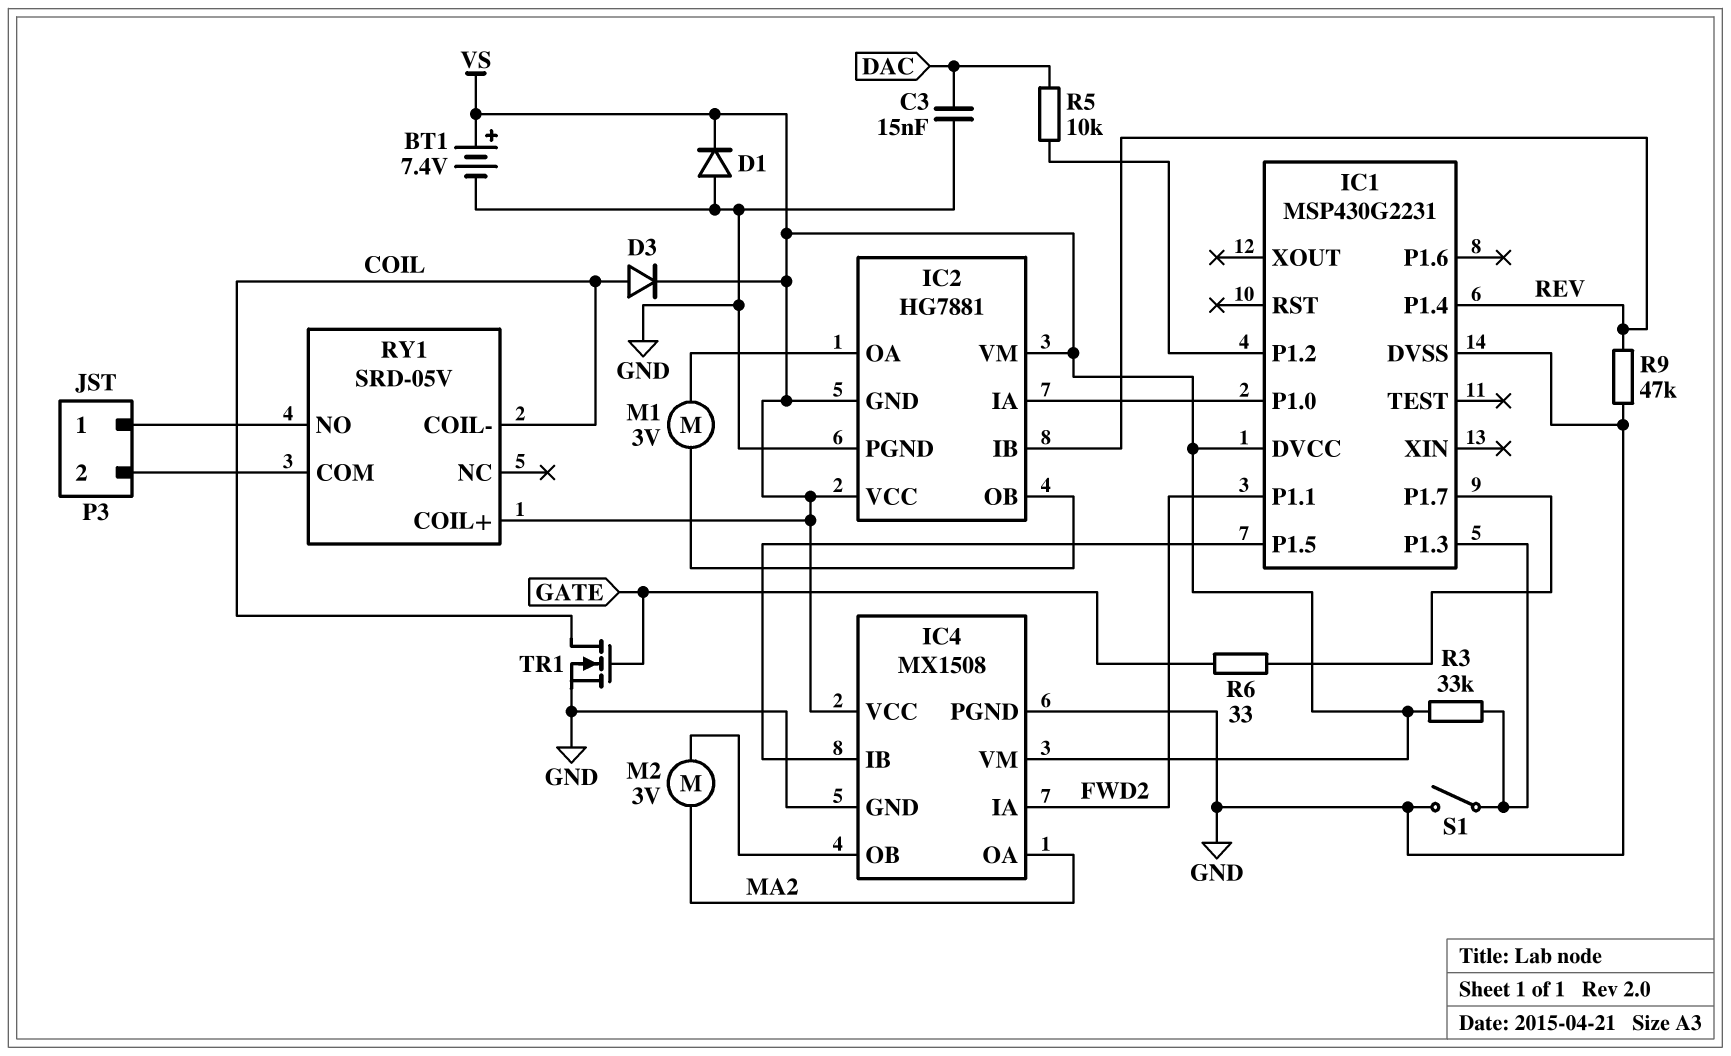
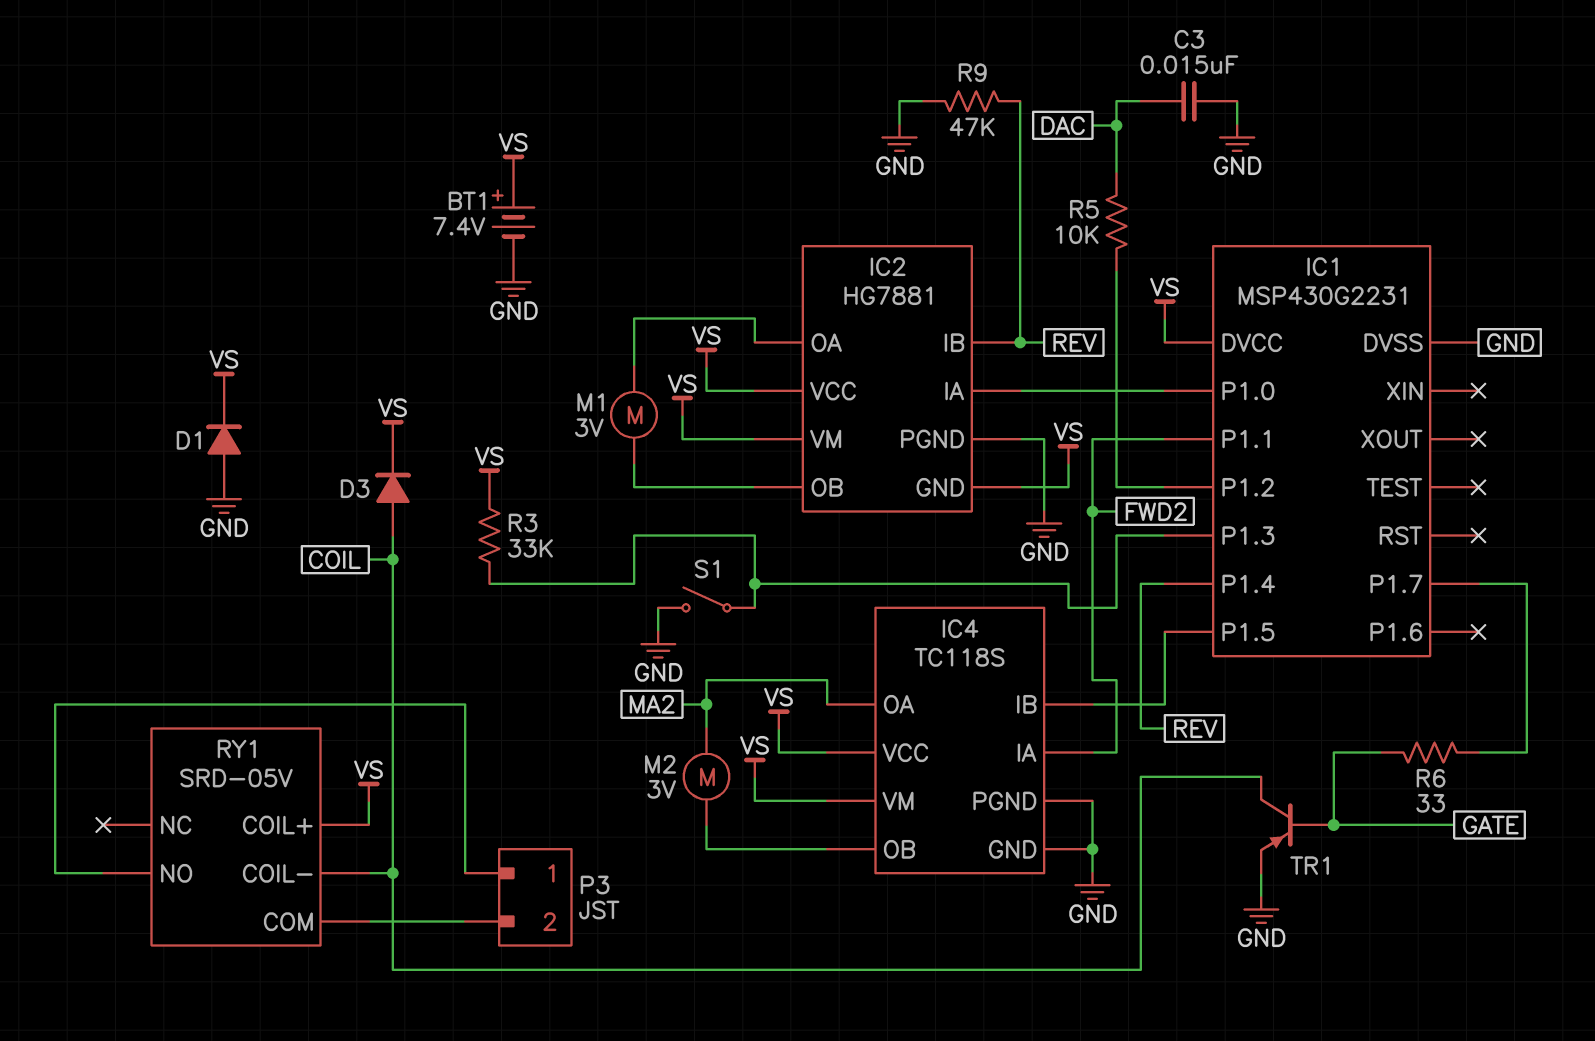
IC4: MX1508 -> TC118S
TR1: NMOS (G GATE, D COIL, S GND) -> PNP (B GATE, C COIL, E GND)

